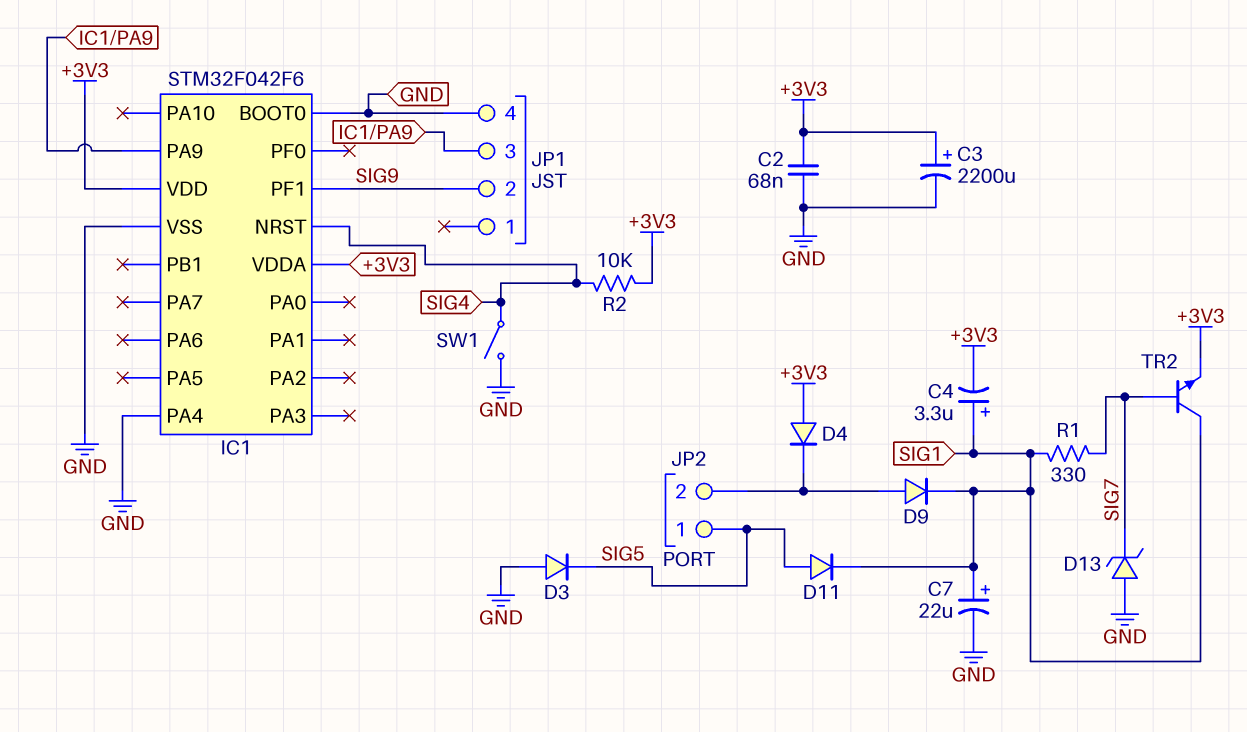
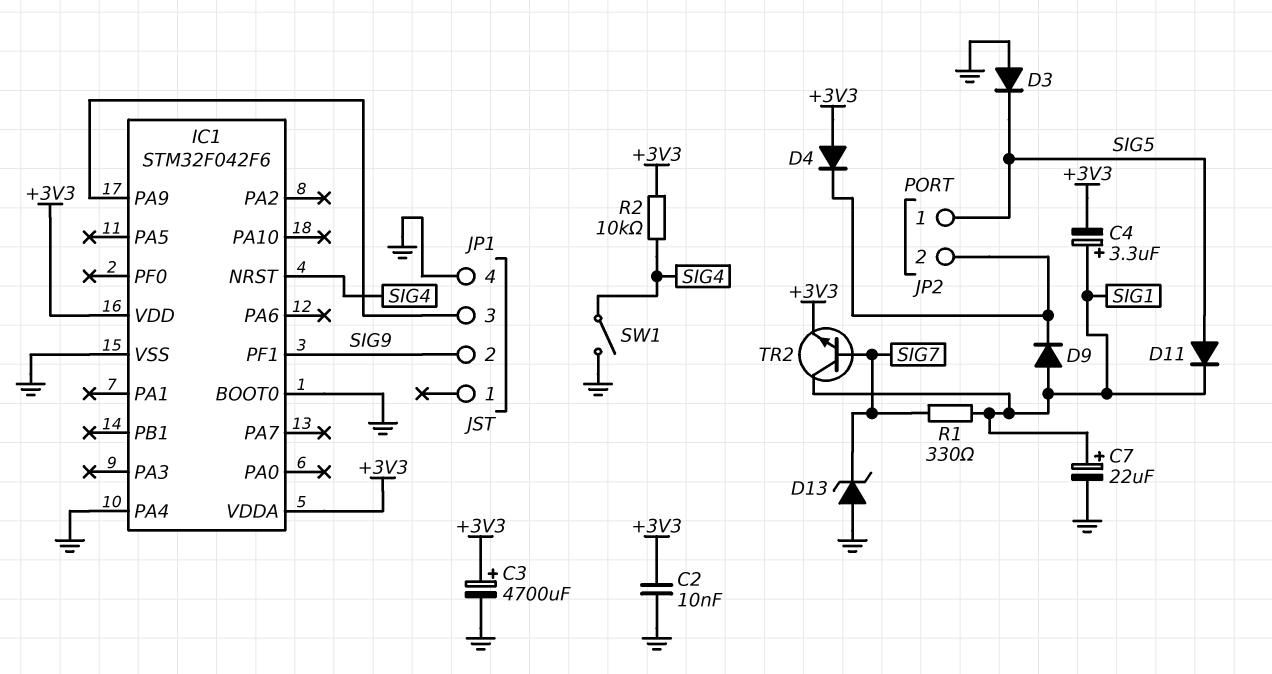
C2: 68nF (+3V3, GND) -> 10nF (+3V3, GND)
C3: 2200uF (plus +3V3, minus GND) -> 4700uF (plus +3V3, minus GND)
D9: diode (A JP2/2, K SIG1) -> diode (A SIG1, K JP2/2)

